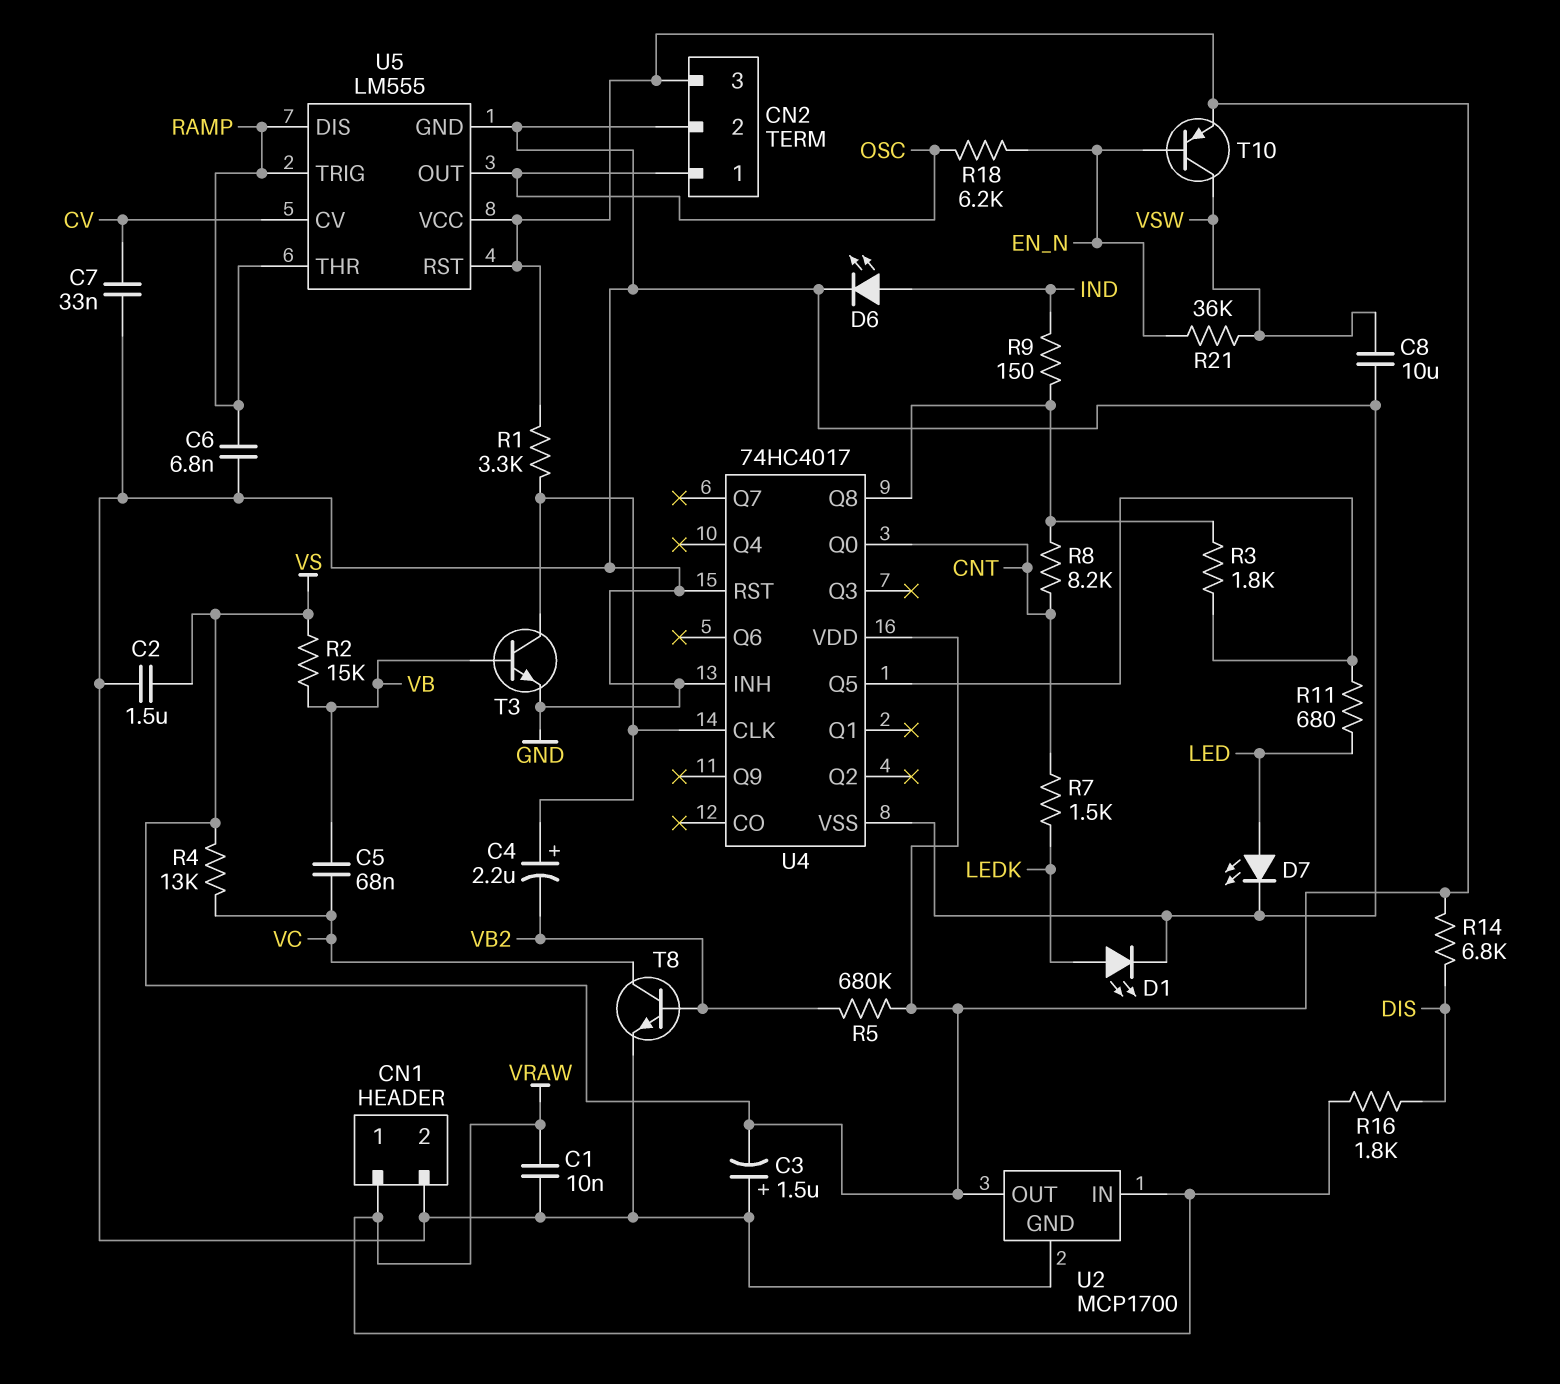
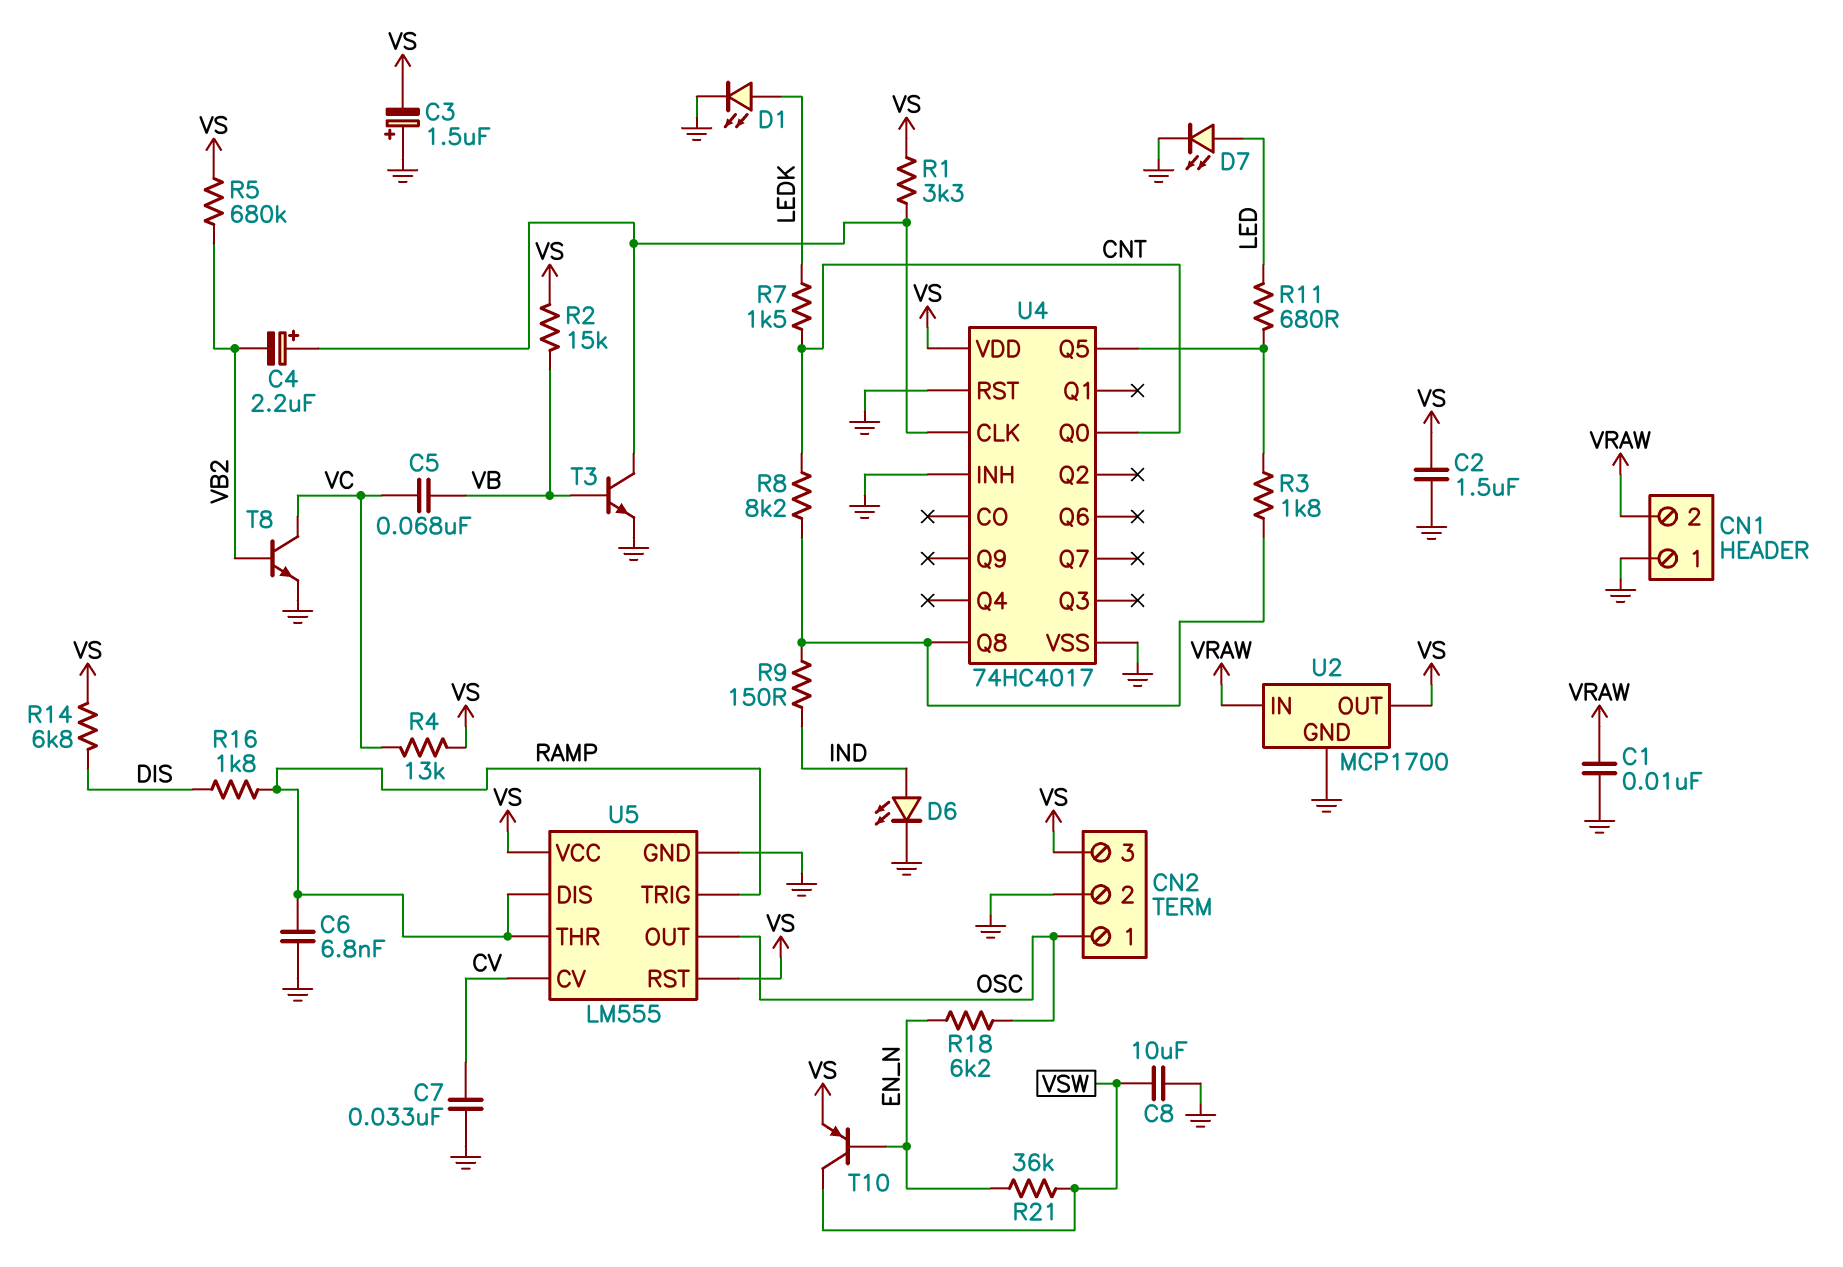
CN1 pin 1: VRAW -> GND
CN1 pin 2: GND -> VRAW
R16: 1.8k (DIS, VRAW) -> 1.8k (DIS, RAMP)

